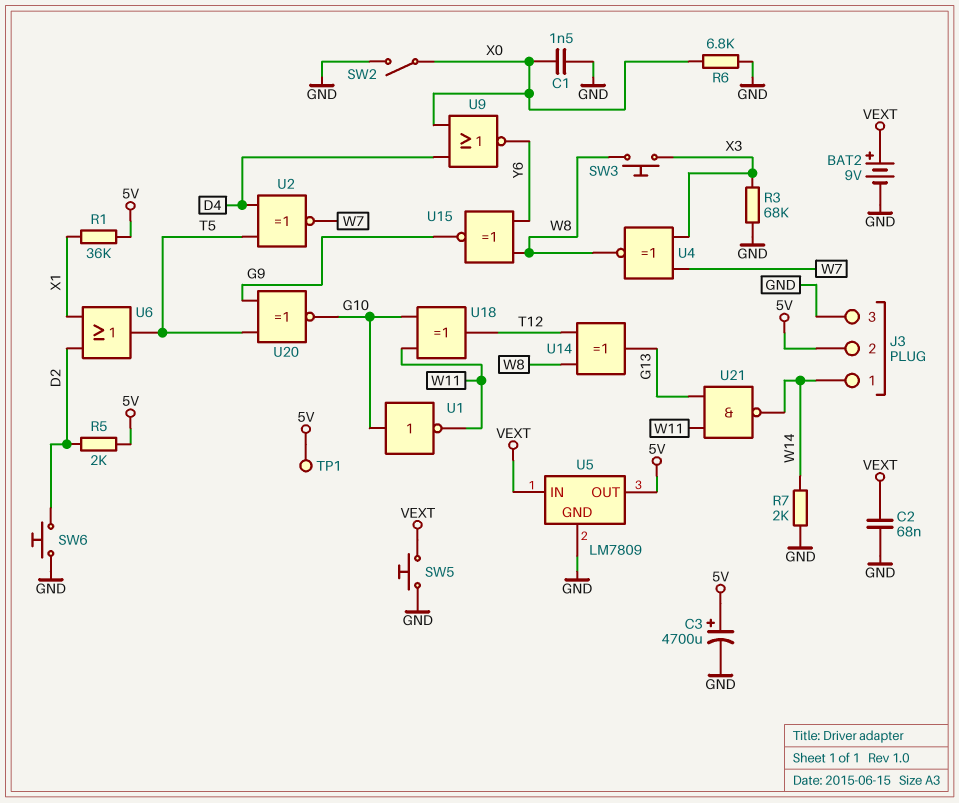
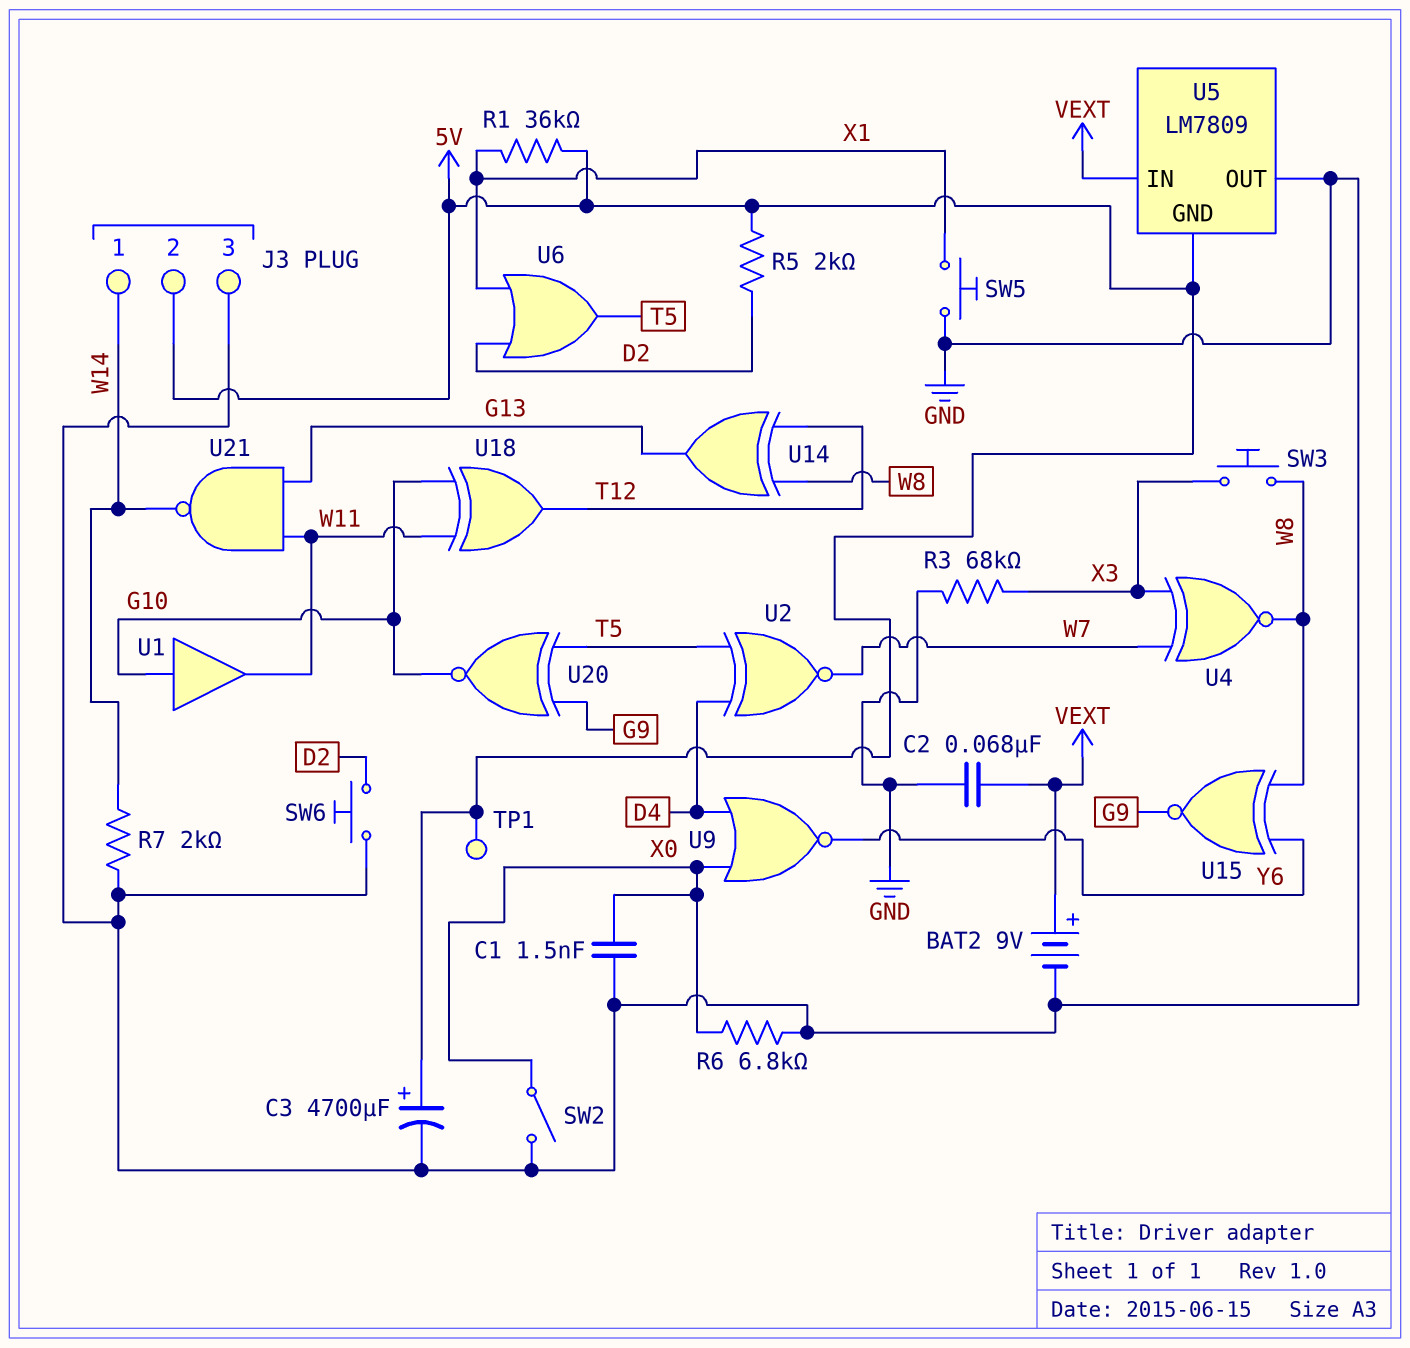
SW5: button (GND, VEXT) -> button (GND, X1)
U1: NOT (in G10, out W11) -> buffer (in G10, out W11)
U5 pin GND: GND -> 5V
U5 pin OUT: 5V -> GND

